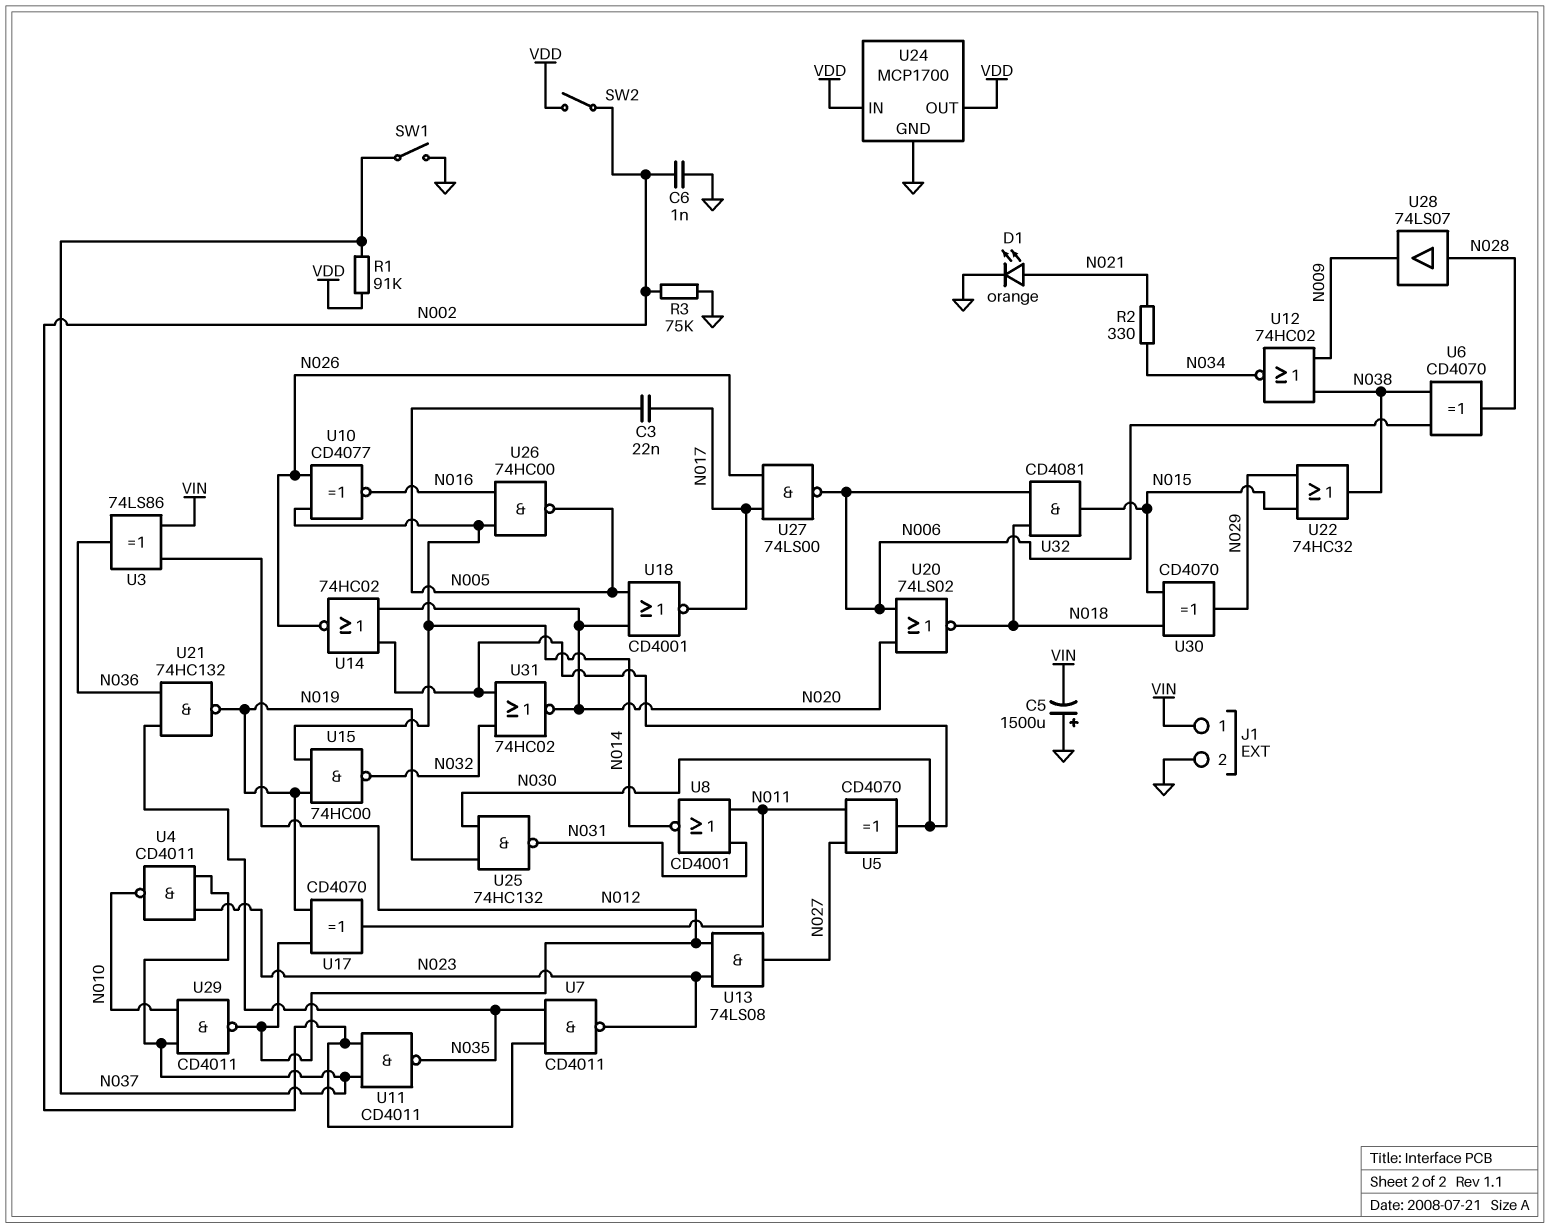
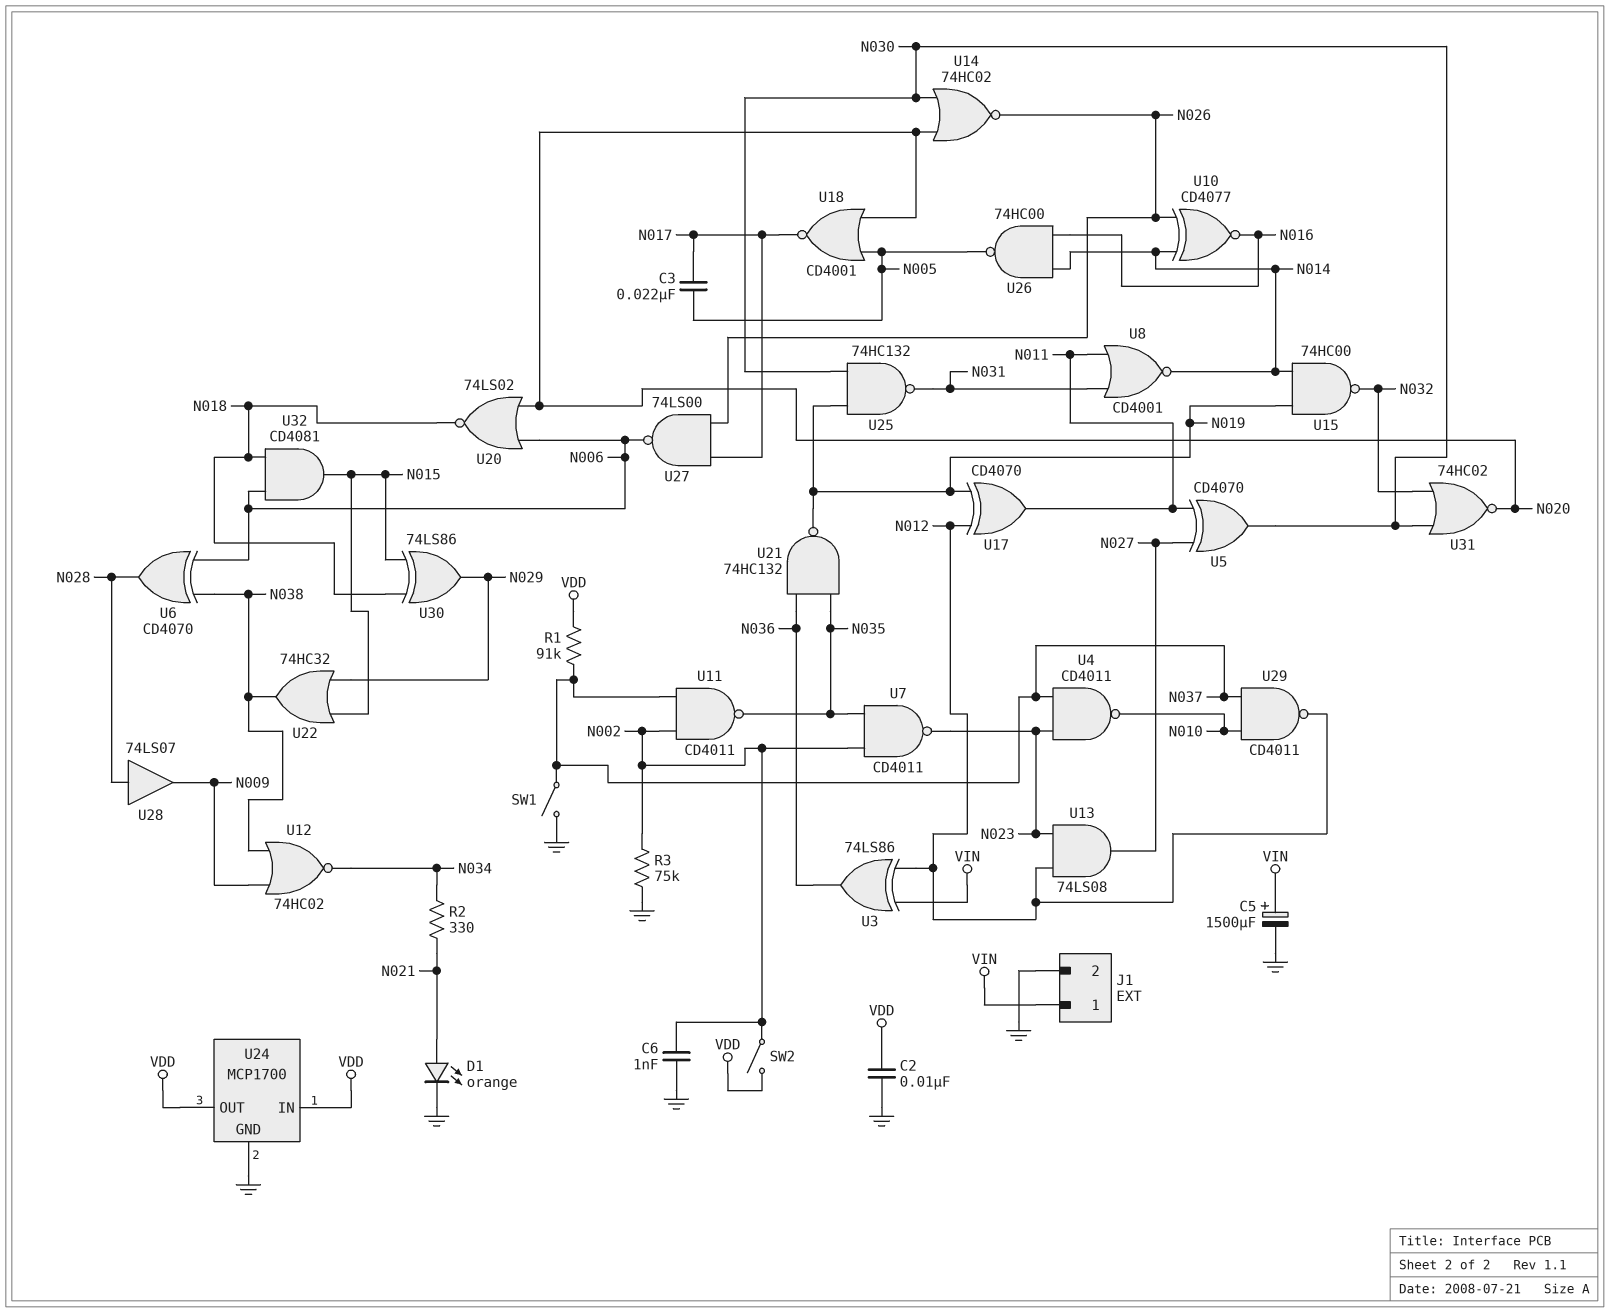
C2: none -> 10nF (GND, VDD)
C5: 1500uF (plus GND, minus VIN) -> 1500uF (plus VIN, minus GND)
U30: XOR CD4070 (in N015, in N018, out N029) -> XOR 74LS86 (in N015, in N018, out N029)

